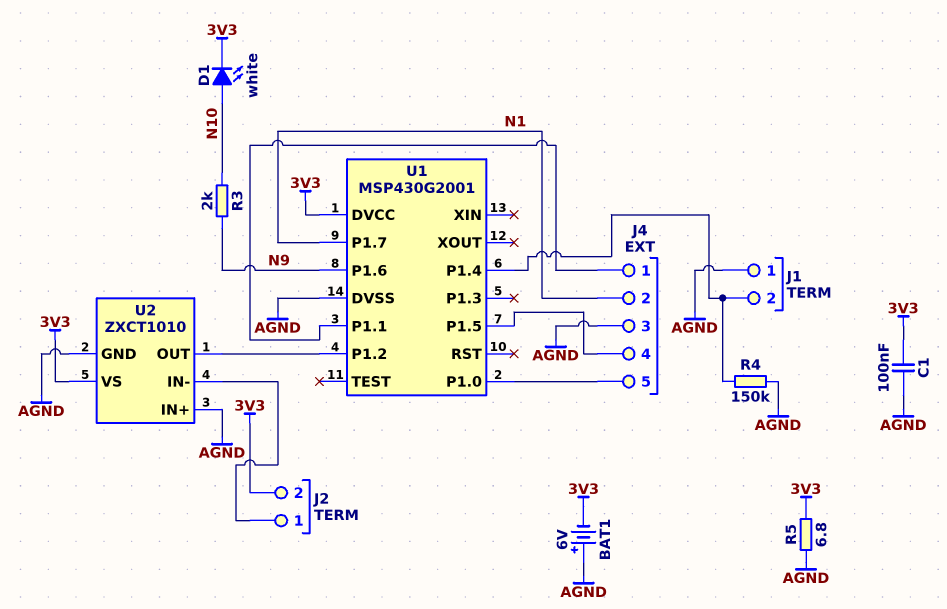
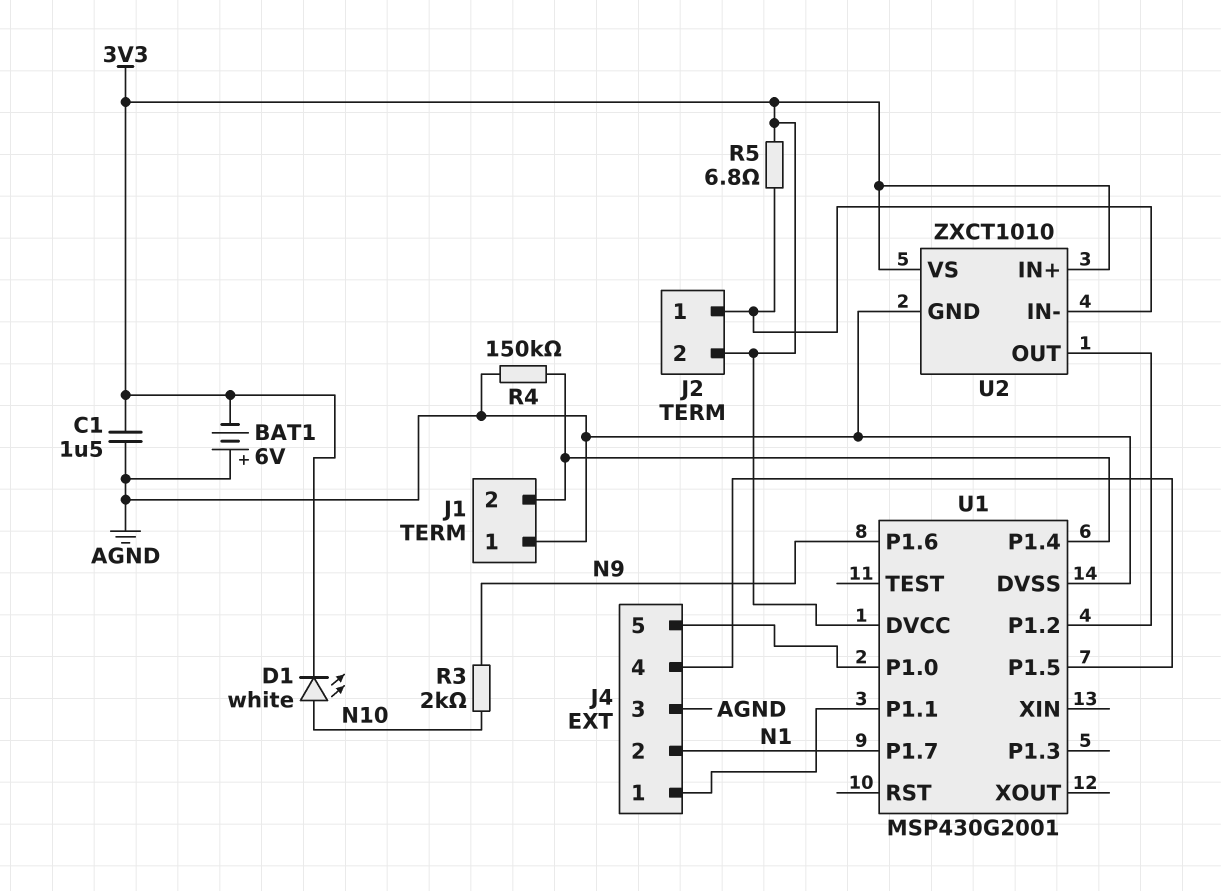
C1: 100nF (3V3, AGND) -> 1.5uF (3V3, AGND)
R5: 6.8 (3V3, AGND) -> 6.8 (3V3, J2/1)
U2 pin IN+: AGND -> 3V3

